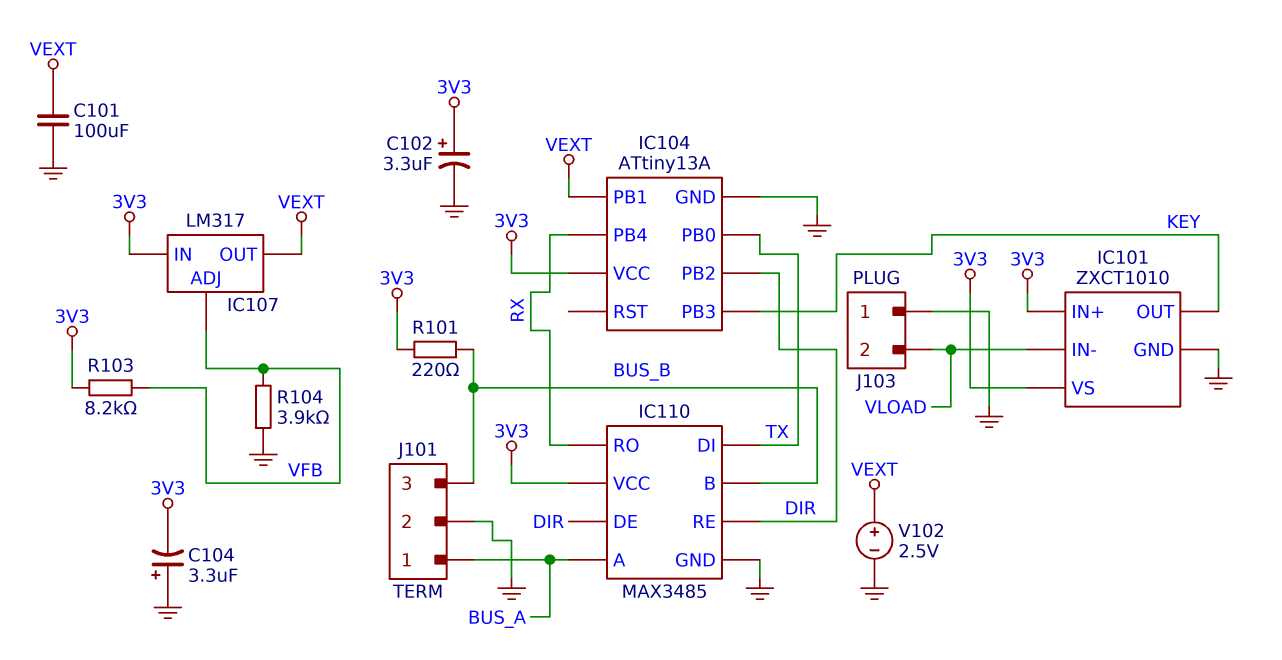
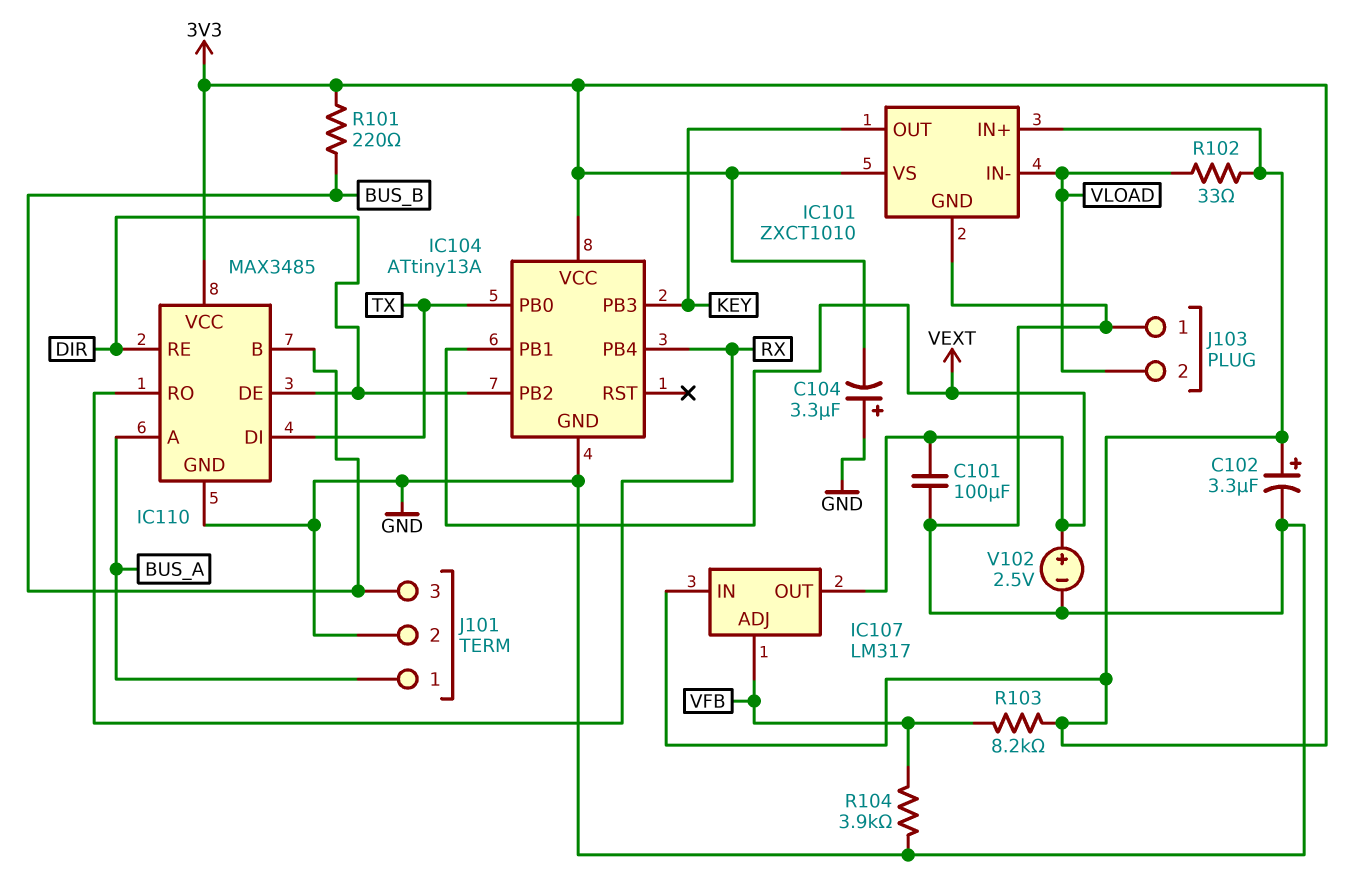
R102: none -> 33 (3V3, VLOAD)

